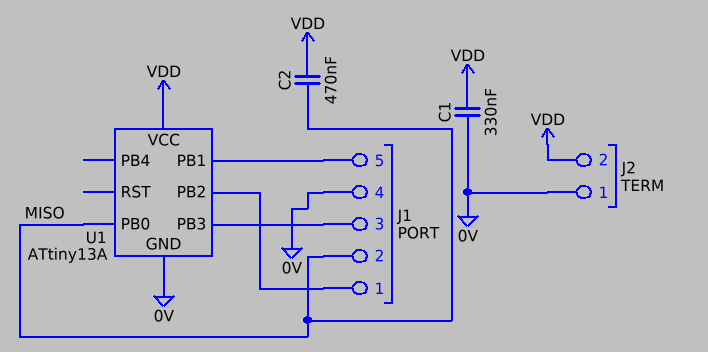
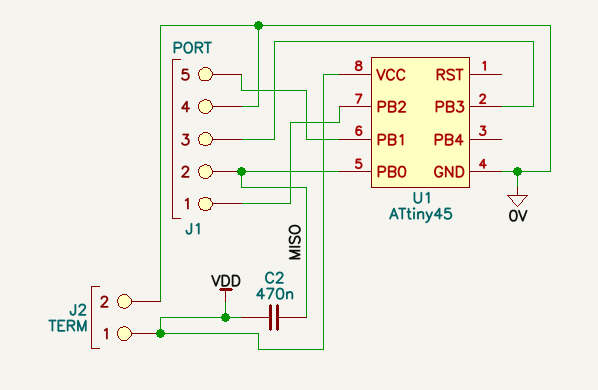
C1: 330nF (0V, VDD) -> none
J2 pin 1: 0V -> VDD
J2 pin 2: VDD -> 0V
U1: ATtiny13A -> ATtiny45

